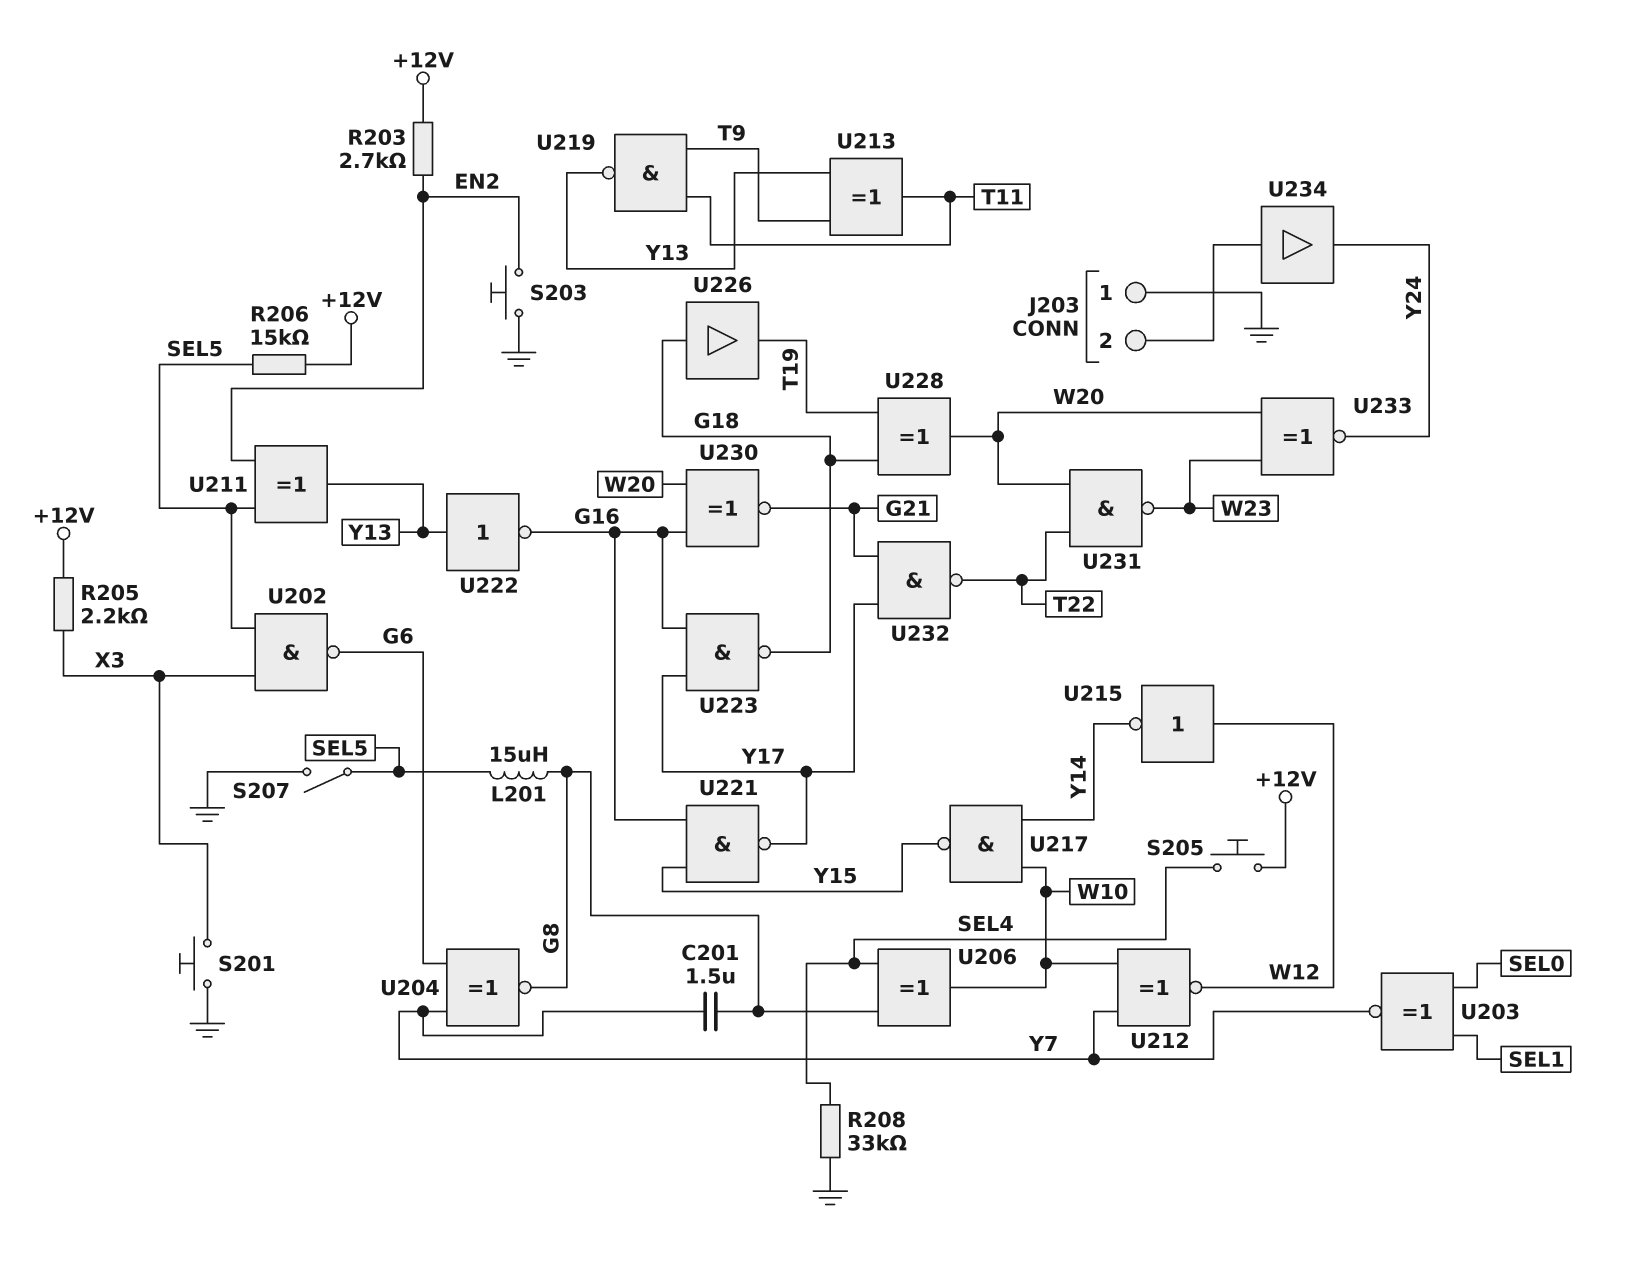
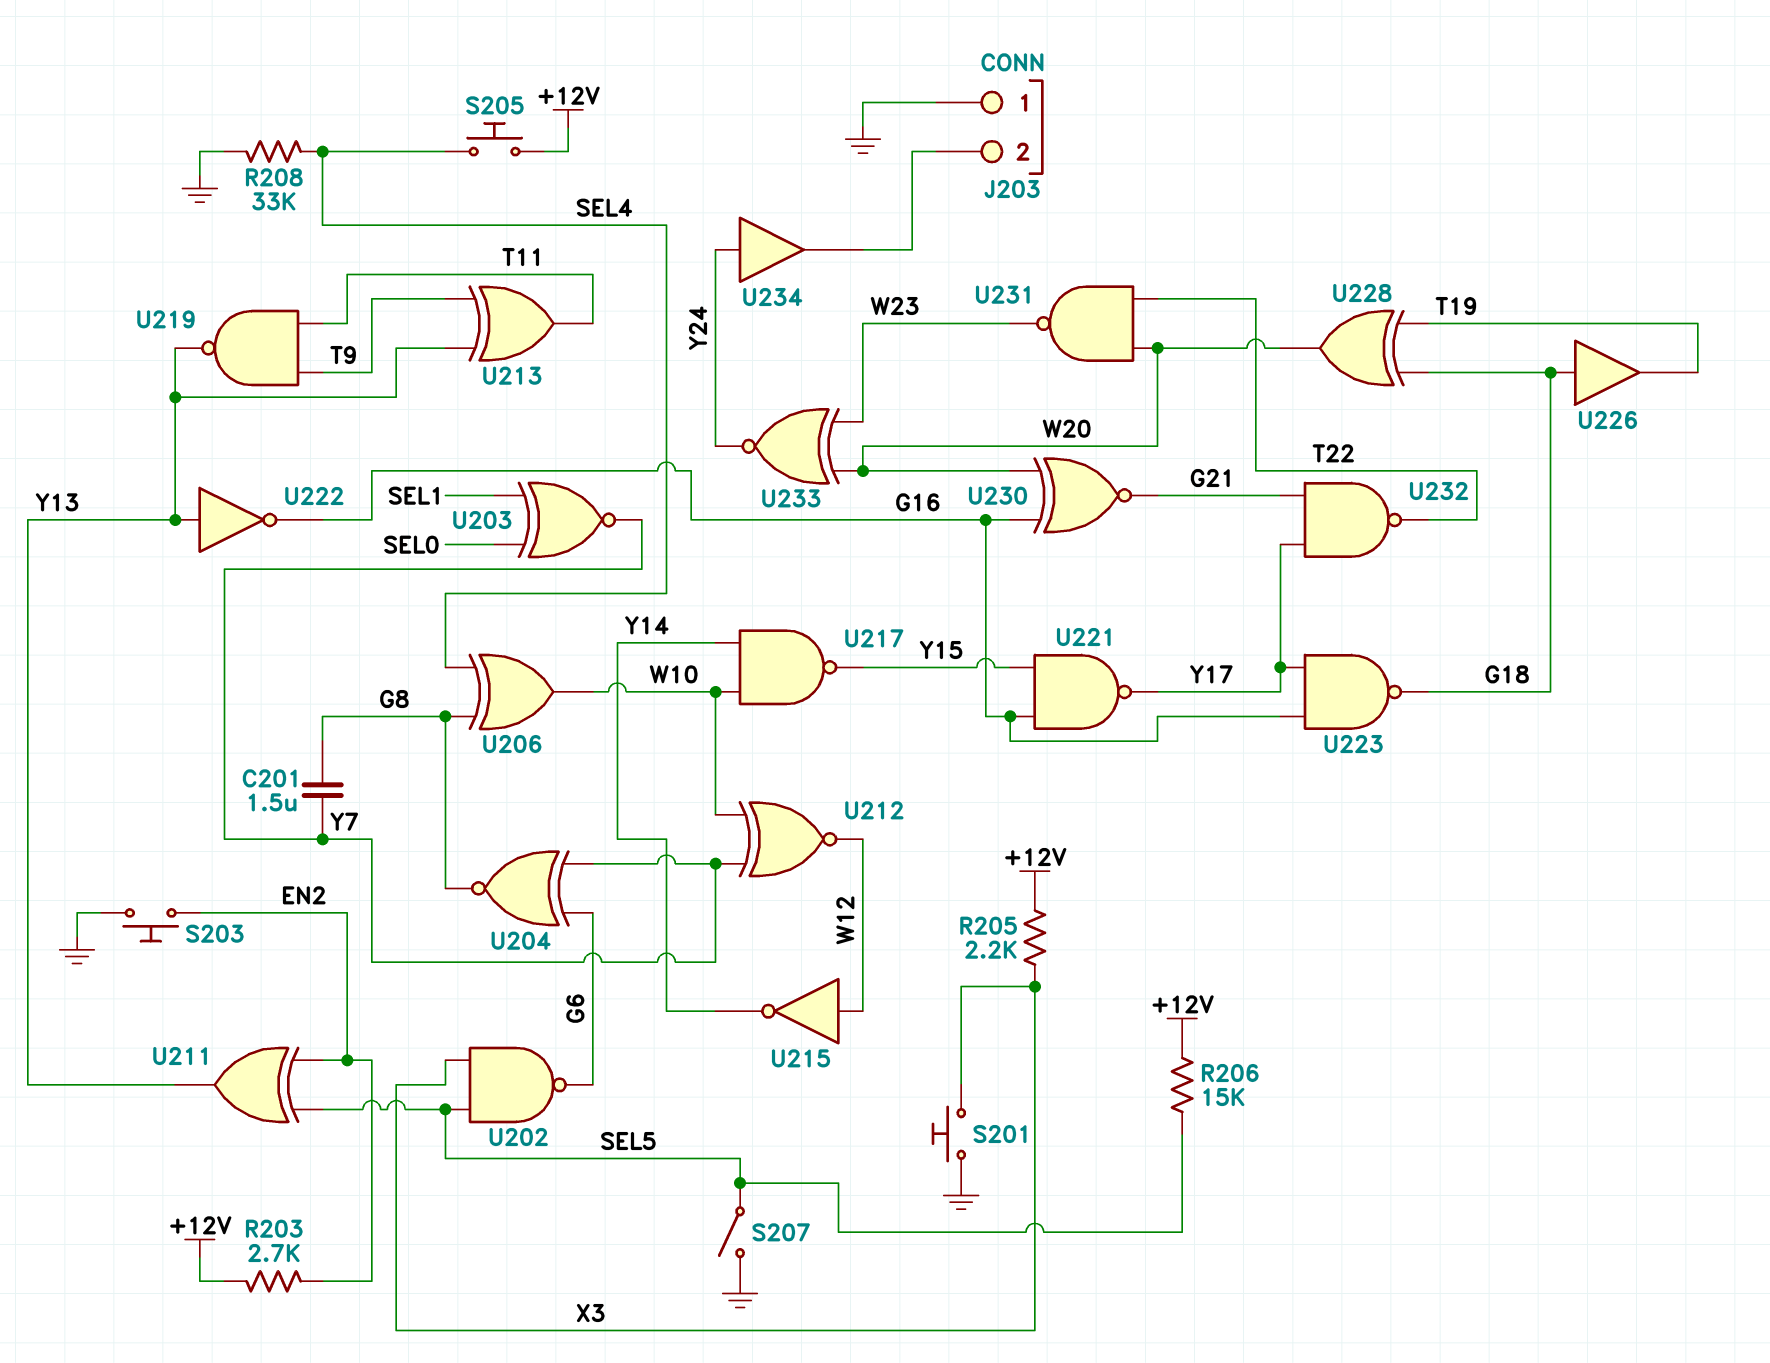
L201: 15uH (G8, SEL5) -> none
U234: buffer (in J203/2, out Y24) -> buffer (in Y24, out J203/2)

